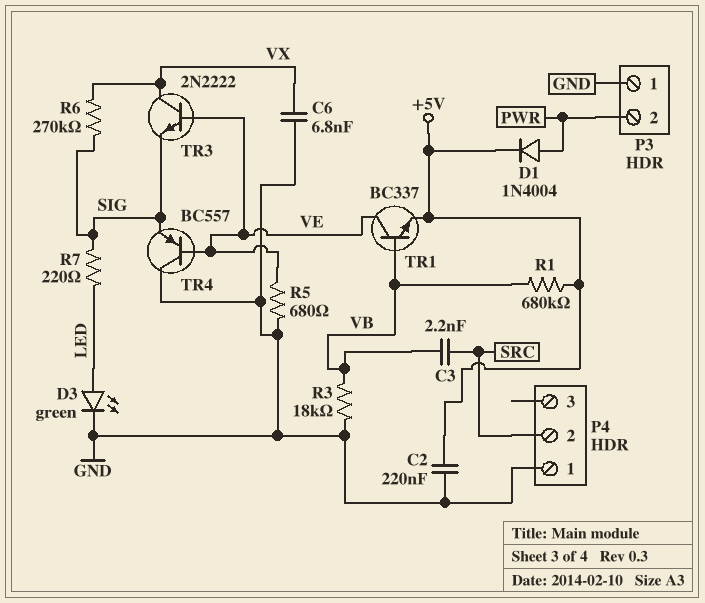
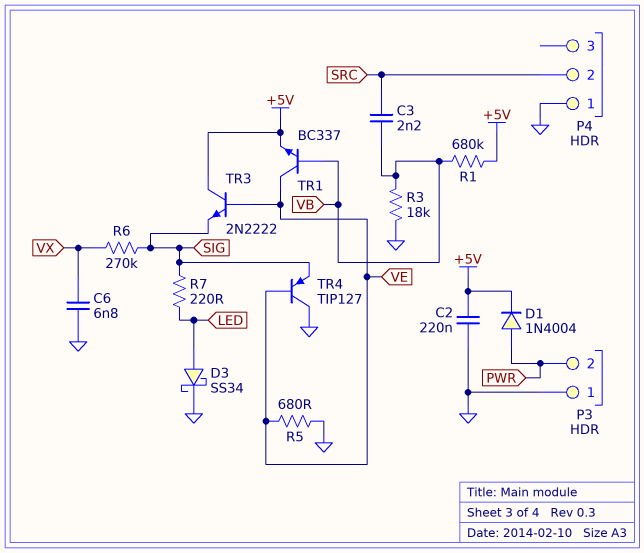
D3: LED green (A LED, K GND) -> schottky SS34 (A LED, K GND)
TR3: NPN 2N2222 (B VE, C VX, E SIG) -> NPN 2N2222 (B VE, C +5V, E SIG)
TR4: PNP BC557 (B VE, C GND, E SIG) -> PNP TIP127 (B VE, C GND, E SIG)

